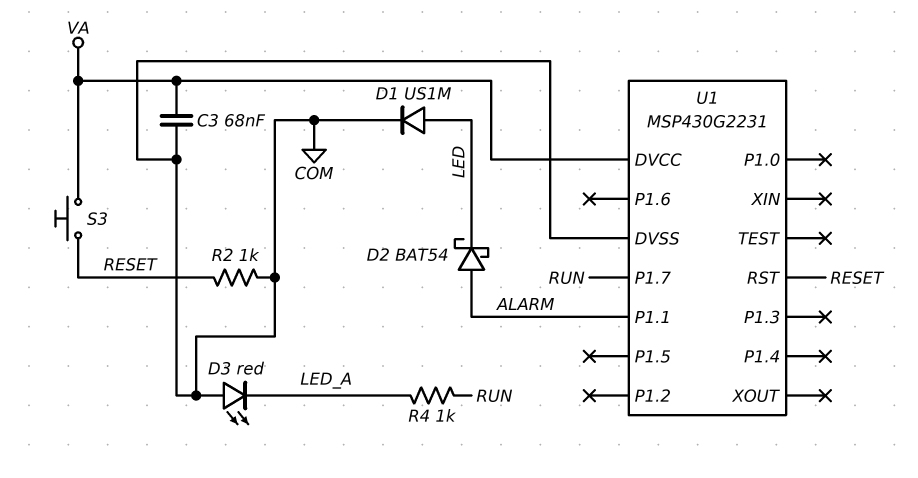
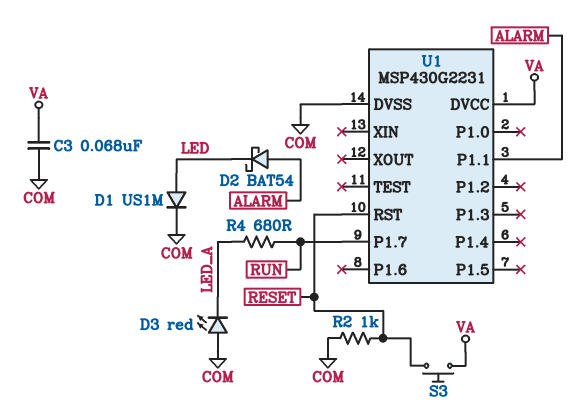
R4: 1k (LED_A, RUN) -> 680 (LED_A, RUN)

